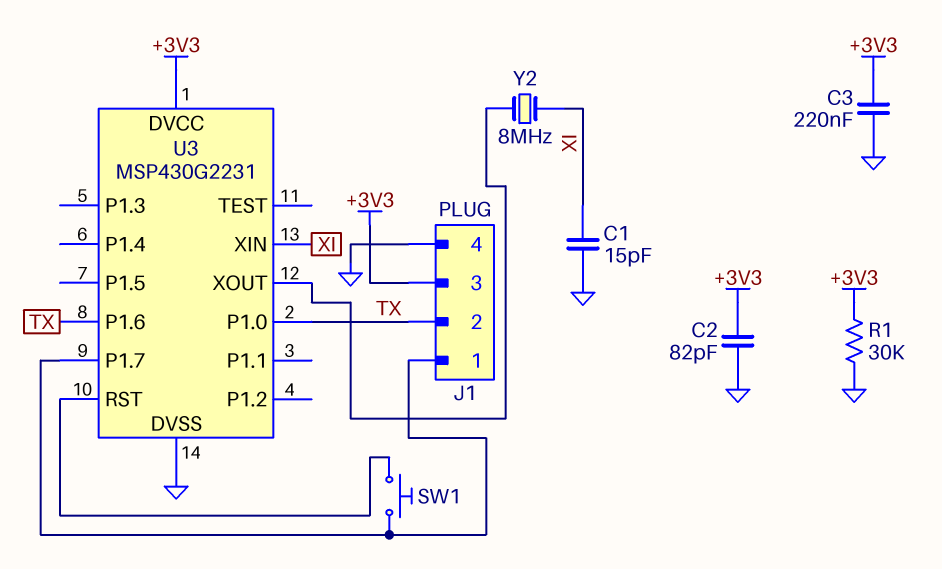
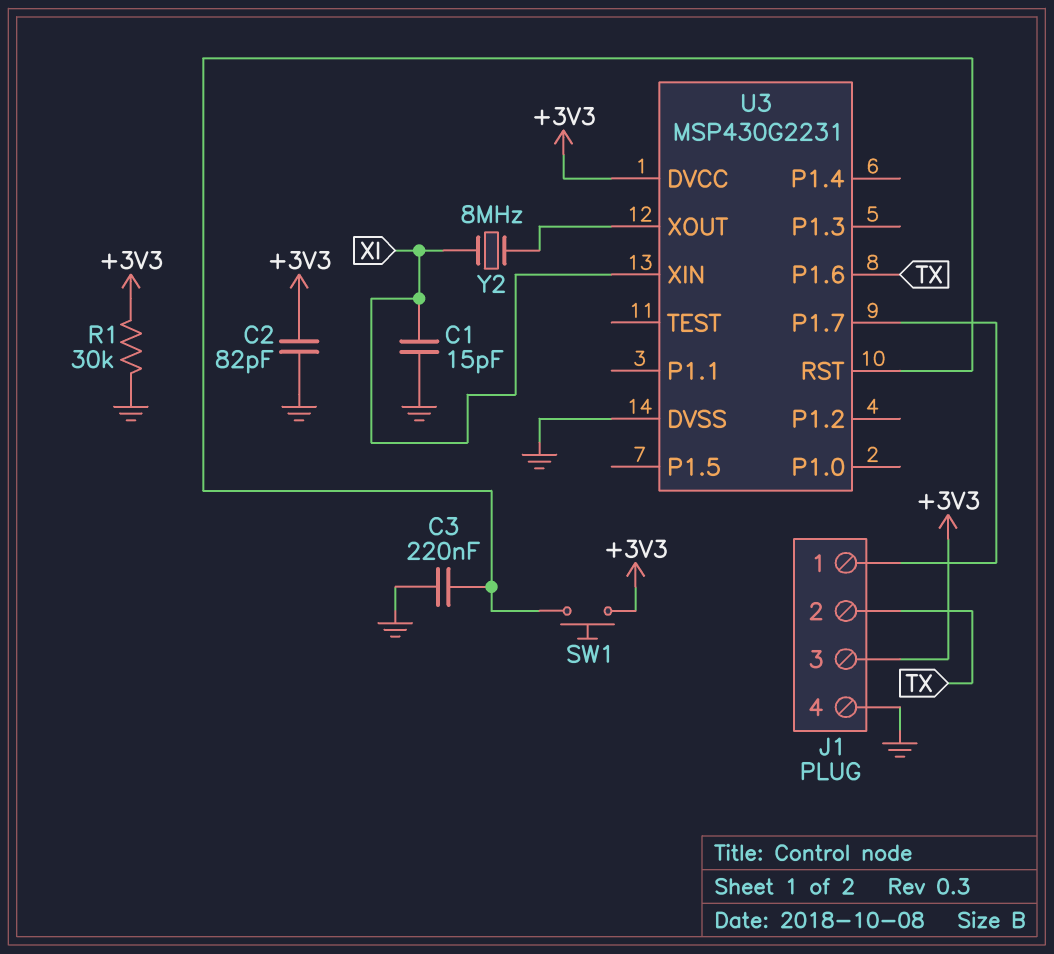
C3: 220nF (+3V3, GND) -> 220nF (GND, U3/RST)
SW1: button (J1/1, U3/RST) -> button (+3V3, U3/RST)
U3 pin P1.0: TX -> none

